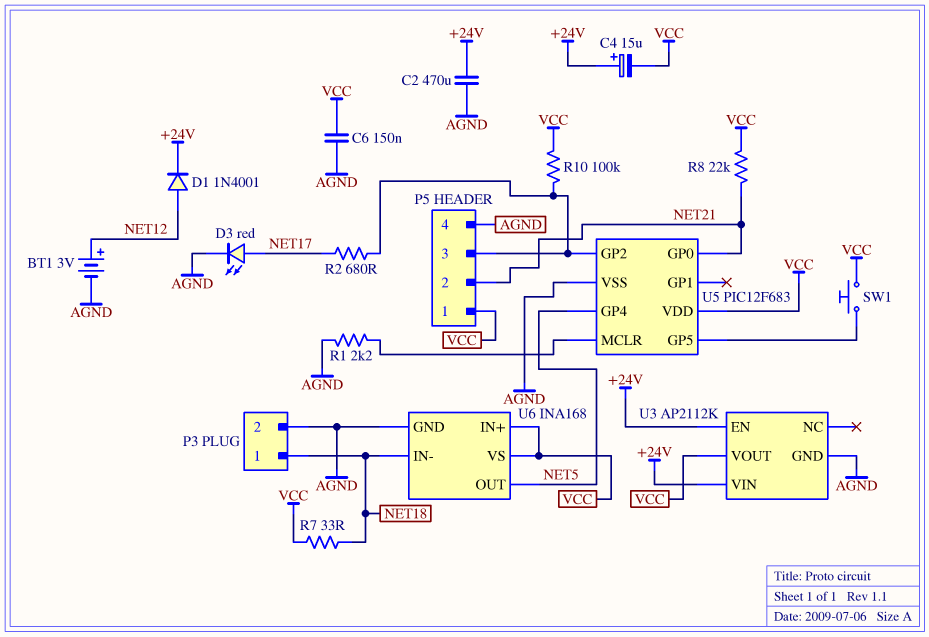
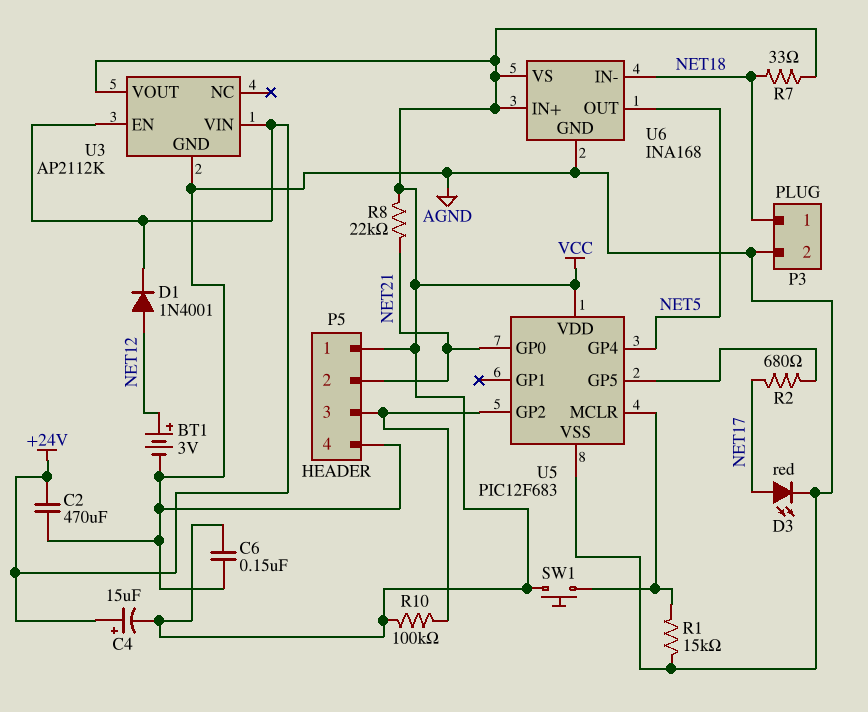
R1: 2.2k (AGND, U5/MCLR) -> 15k (AGND, U5/MCLR)
R2: 680 (NET17, P5/3) -> 680 (NET17, U5/GP5)
SW1: button (U5/GP5, VCC) -> button (U5/MCLR, VCC)

